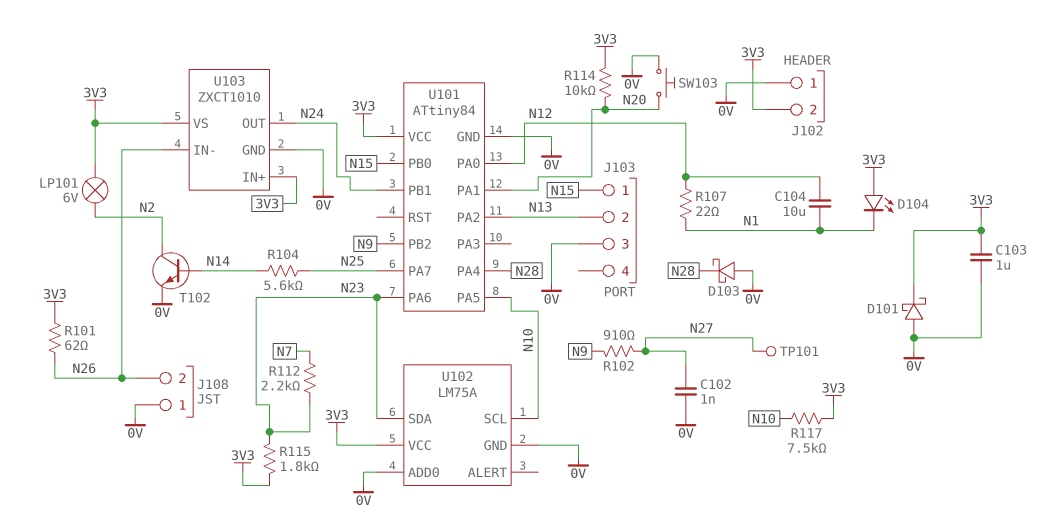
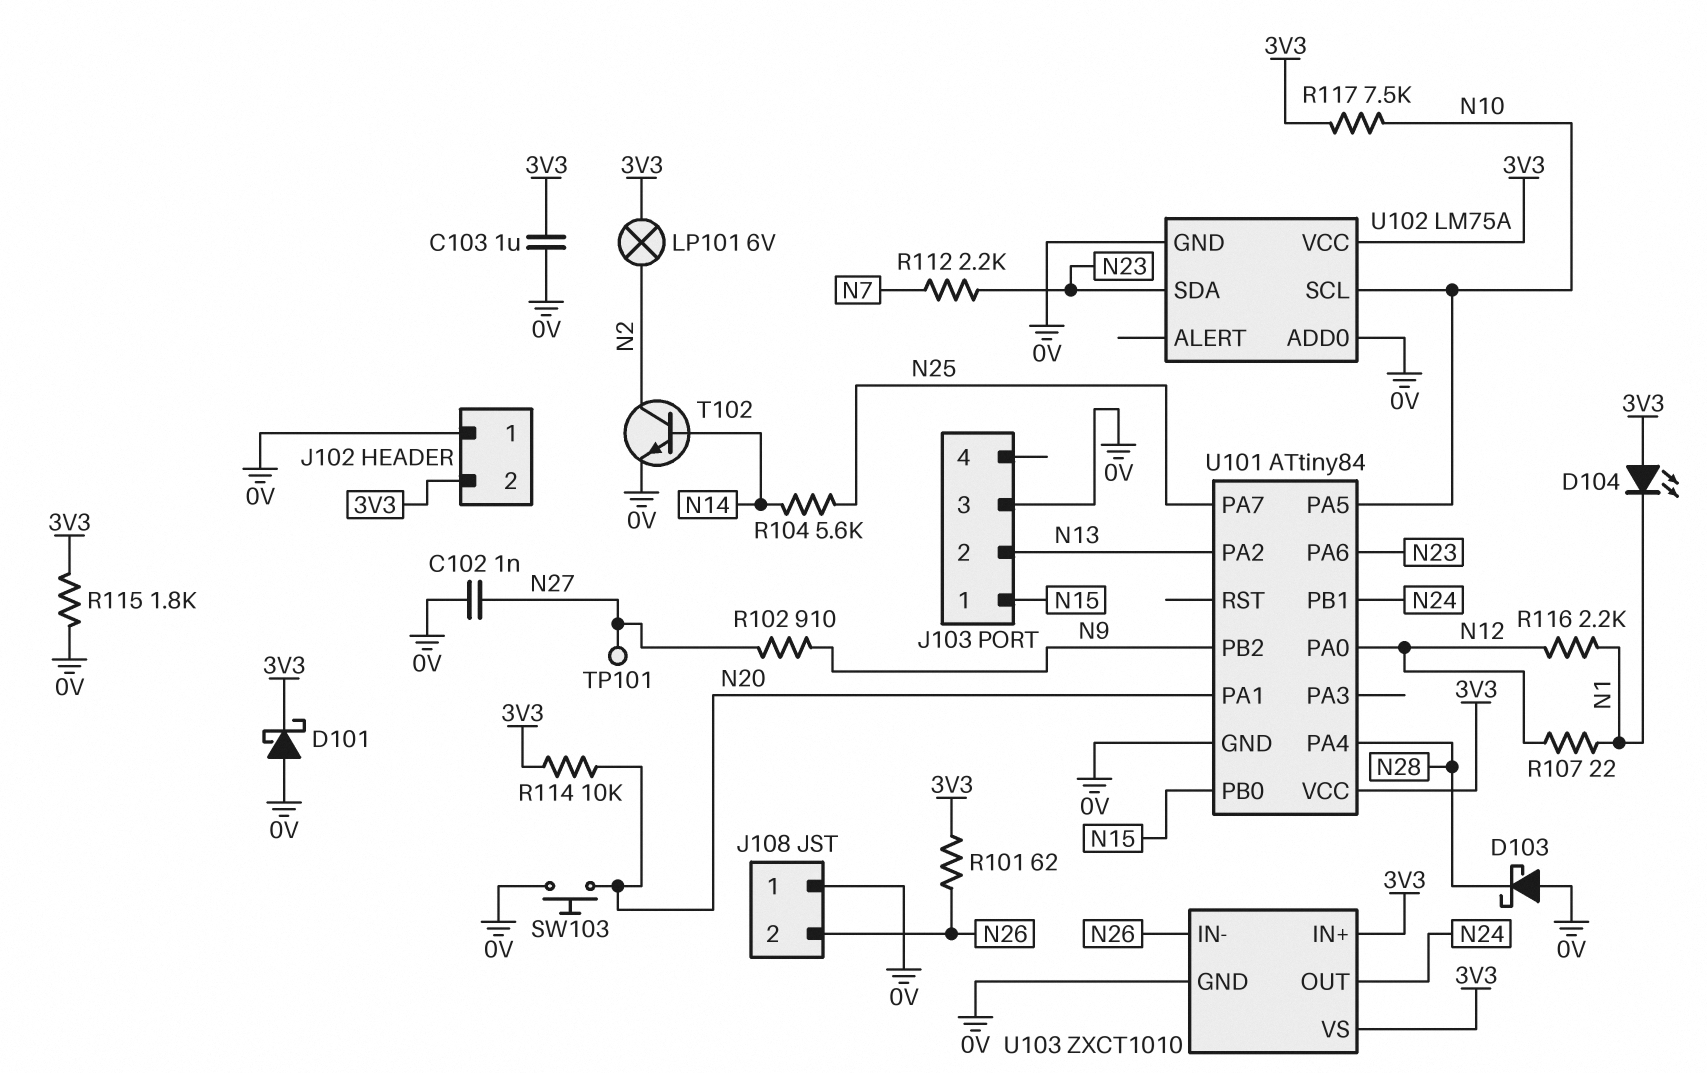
C104: 10uF (N1, N12) -> none
R115: 1.8k (3V3, N23) -> 1.8k (0V, 3V3)
R116: none -> 2.2k (N1, N12)

